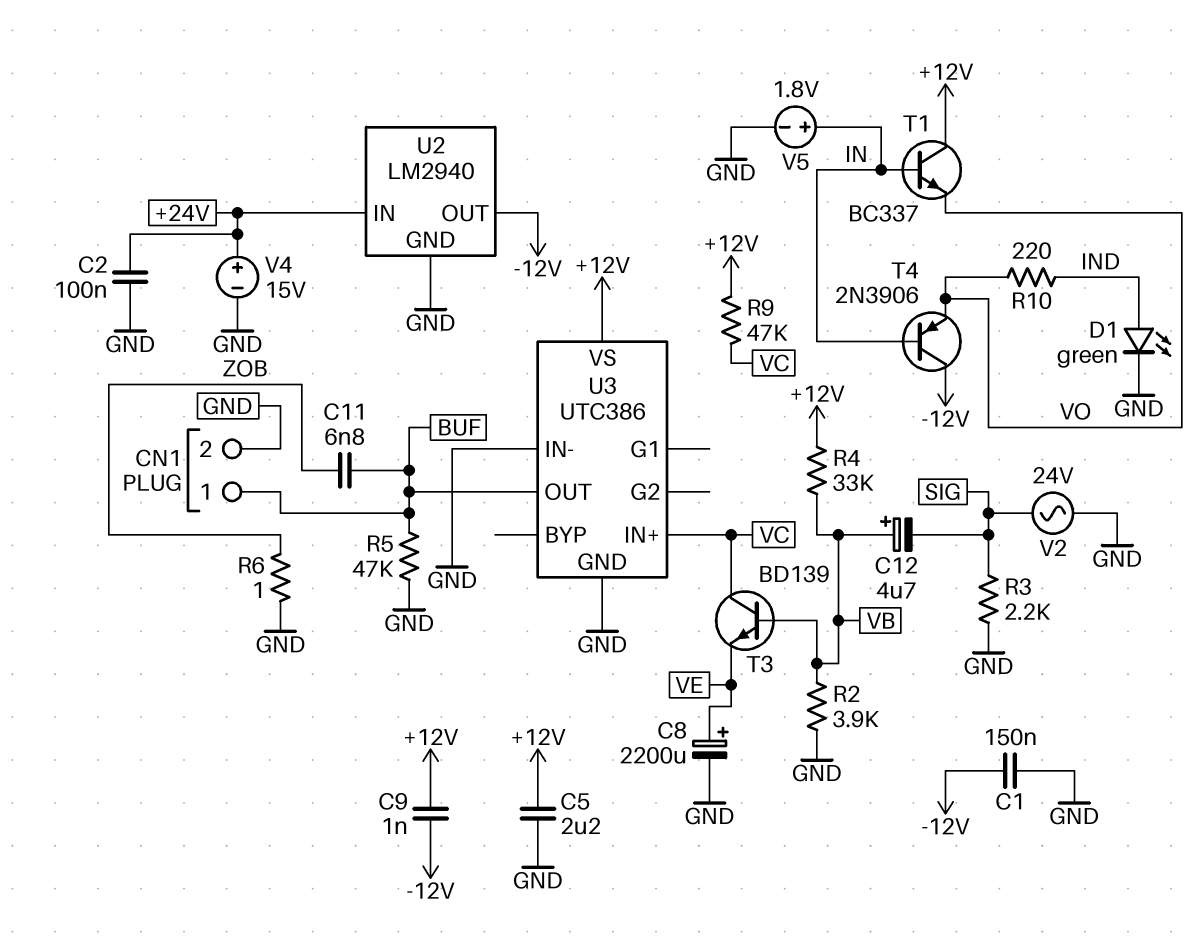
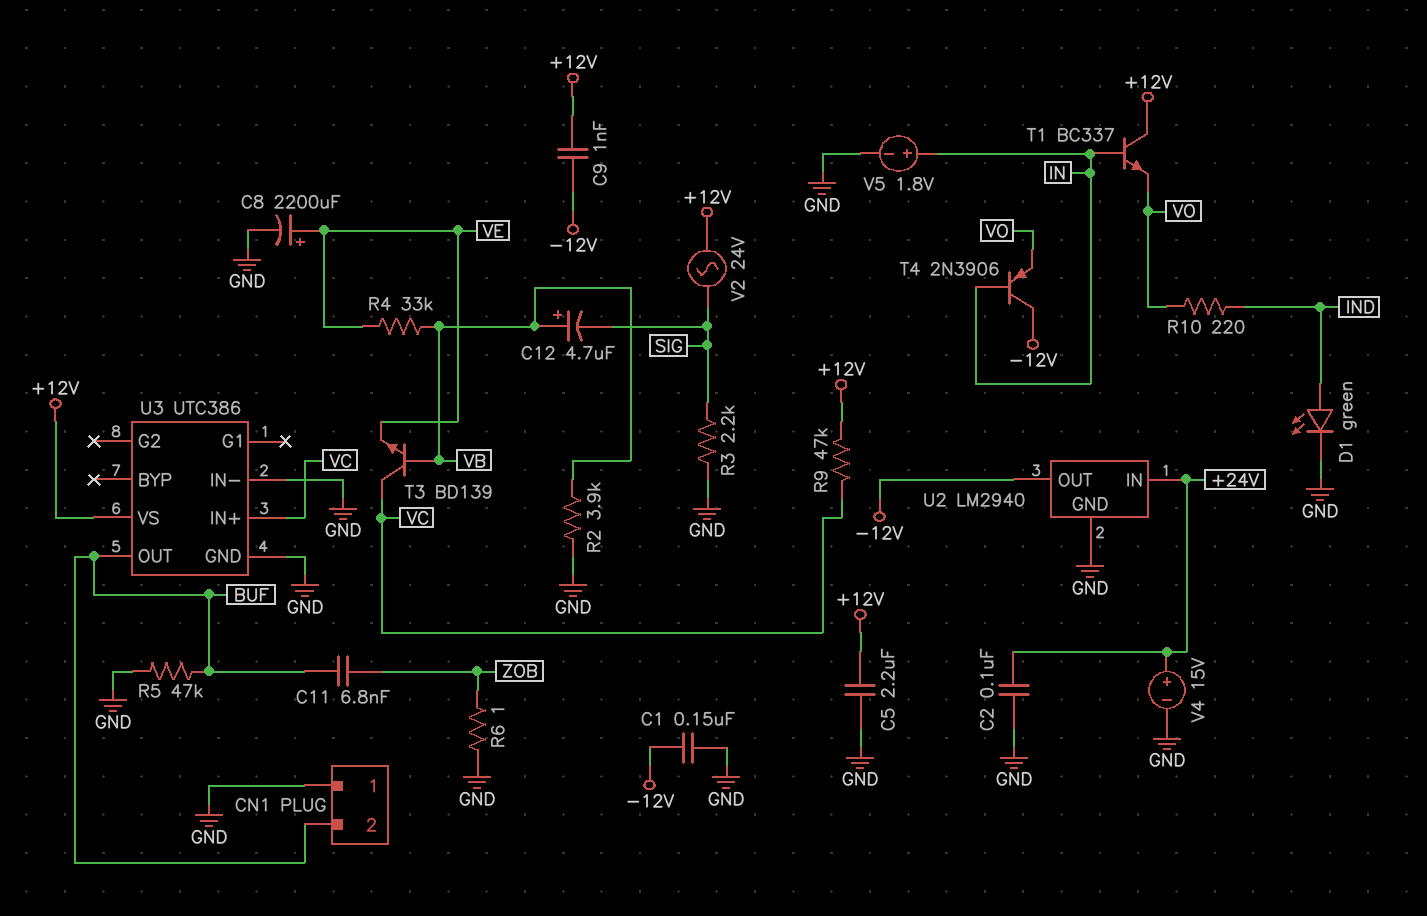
CN1 pin 1: BUF -> GND
CN1 pin 2: GND -> BUF
R4: 33k (+12V, VB) -> 33k (VB, VE)
V2: AC 24V (GND, SIG) -> AC 24V (+12V, SIG)

